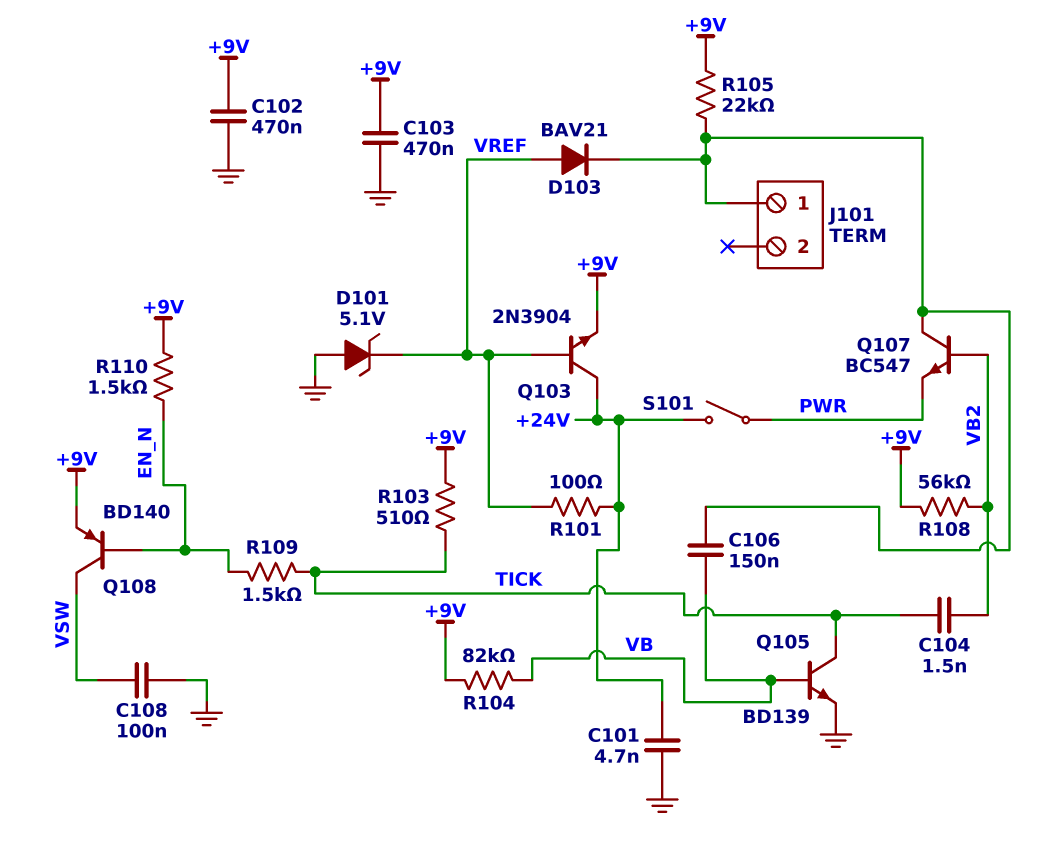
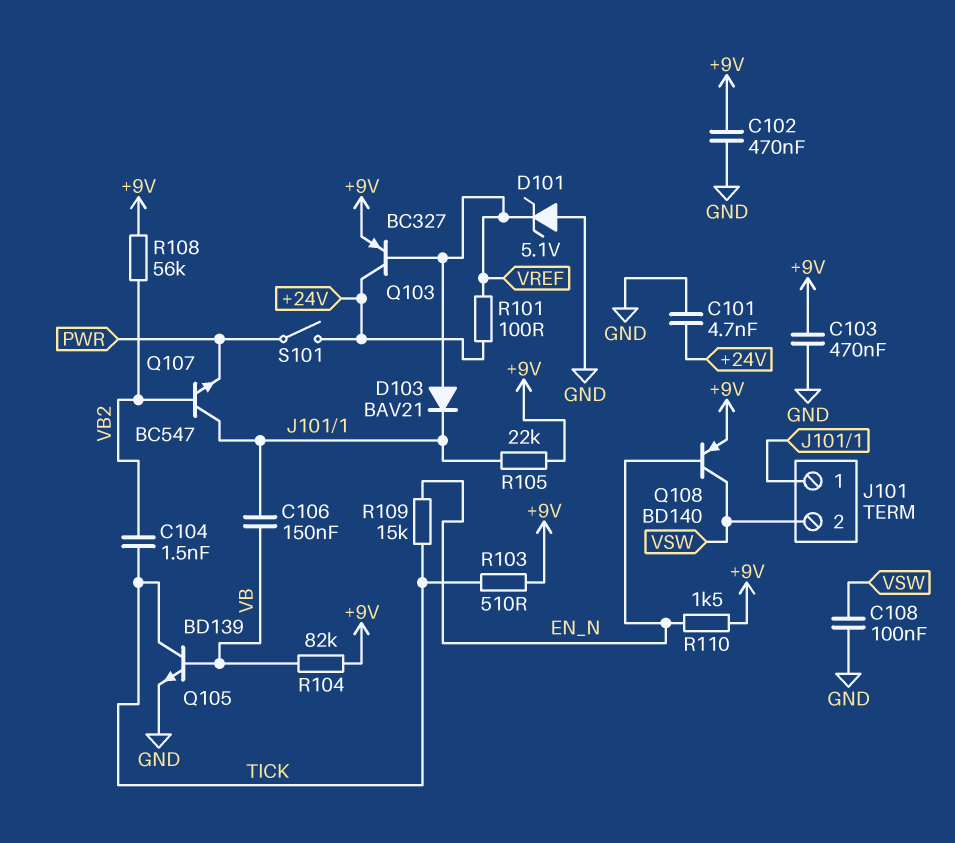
J101 pin 2: none -> VSW
Q103: NPN 2N3904 (B VREF, C +24V, E +9V) -> PNP BC327 (B VREF, C +24V, E +9V)
R109: 1.5k (EN_N, TICK) -> 15k (EN_N, TICK)

